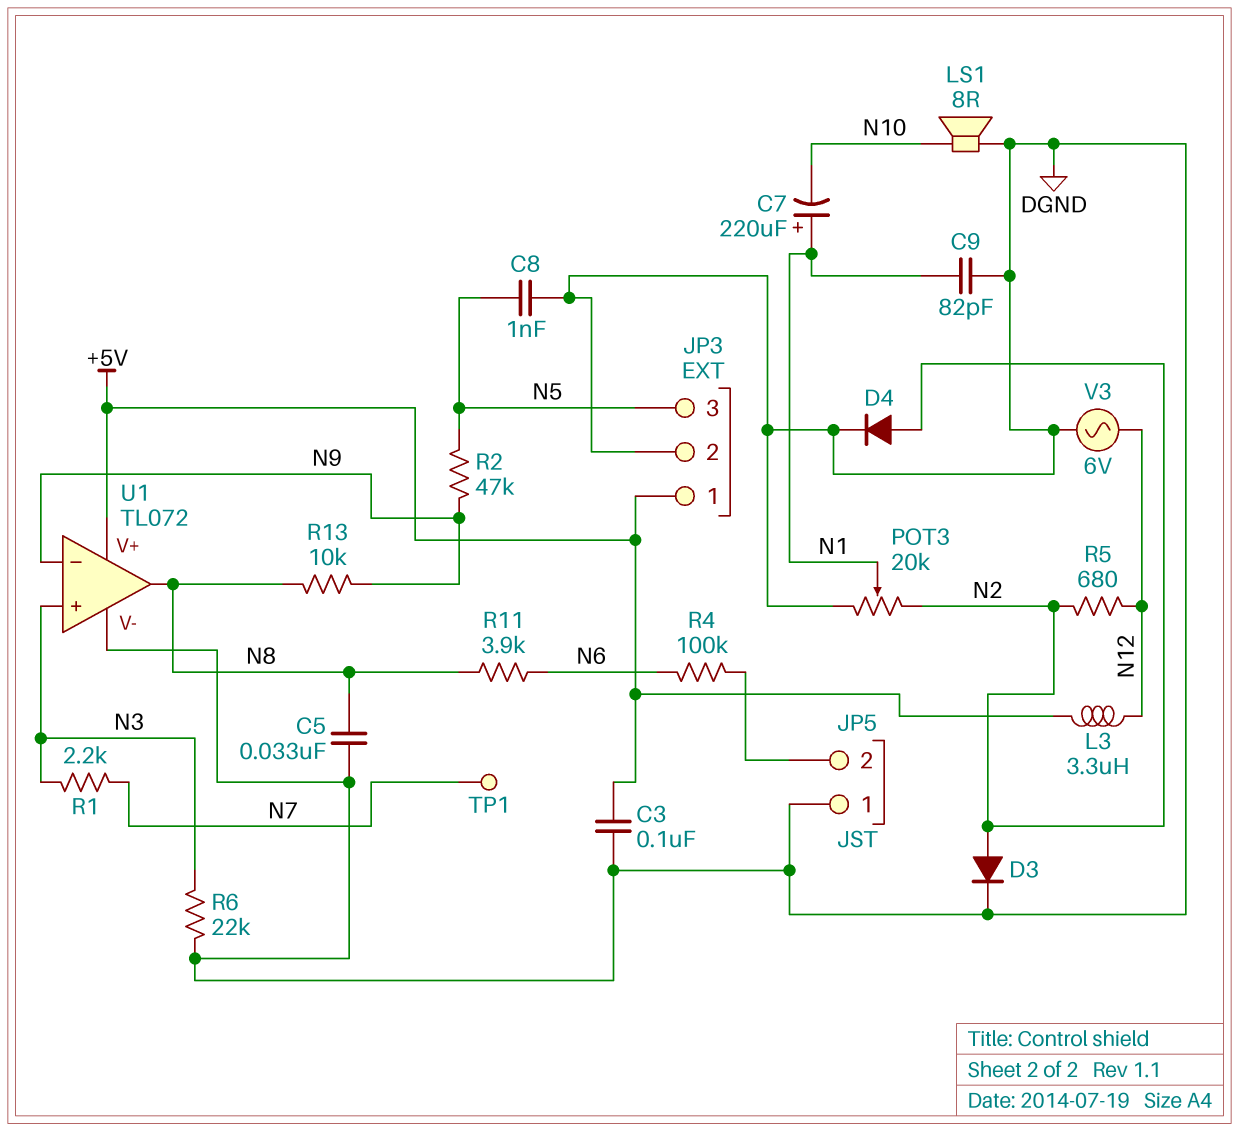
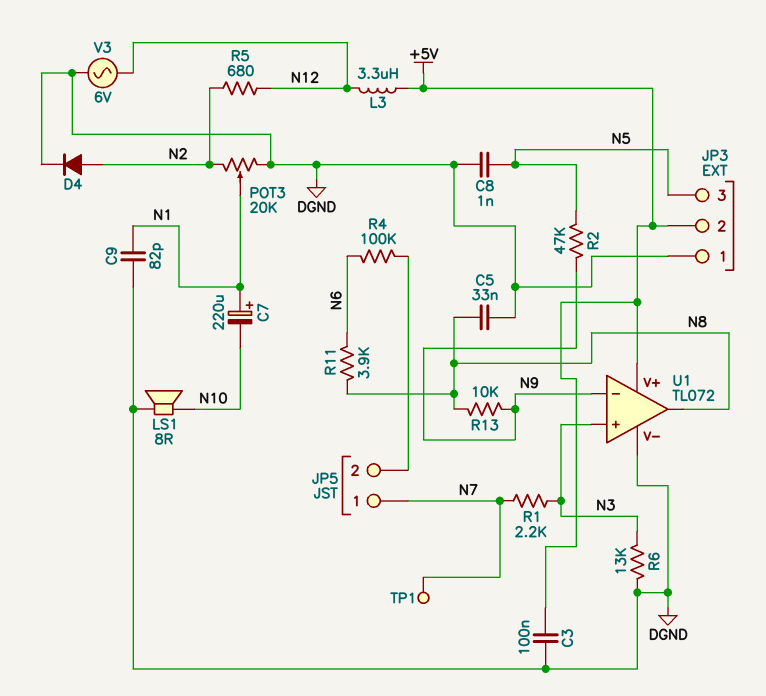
D3: diode (A N2, K DGND) -> none
JP3 pin 1: +5V -> DGND
JP3 pin 2: DGND -> +5V
JP5 pin 1: DGND -> N7
R6: 22k (DGND, N3) -> 13k (DGND, N3)

